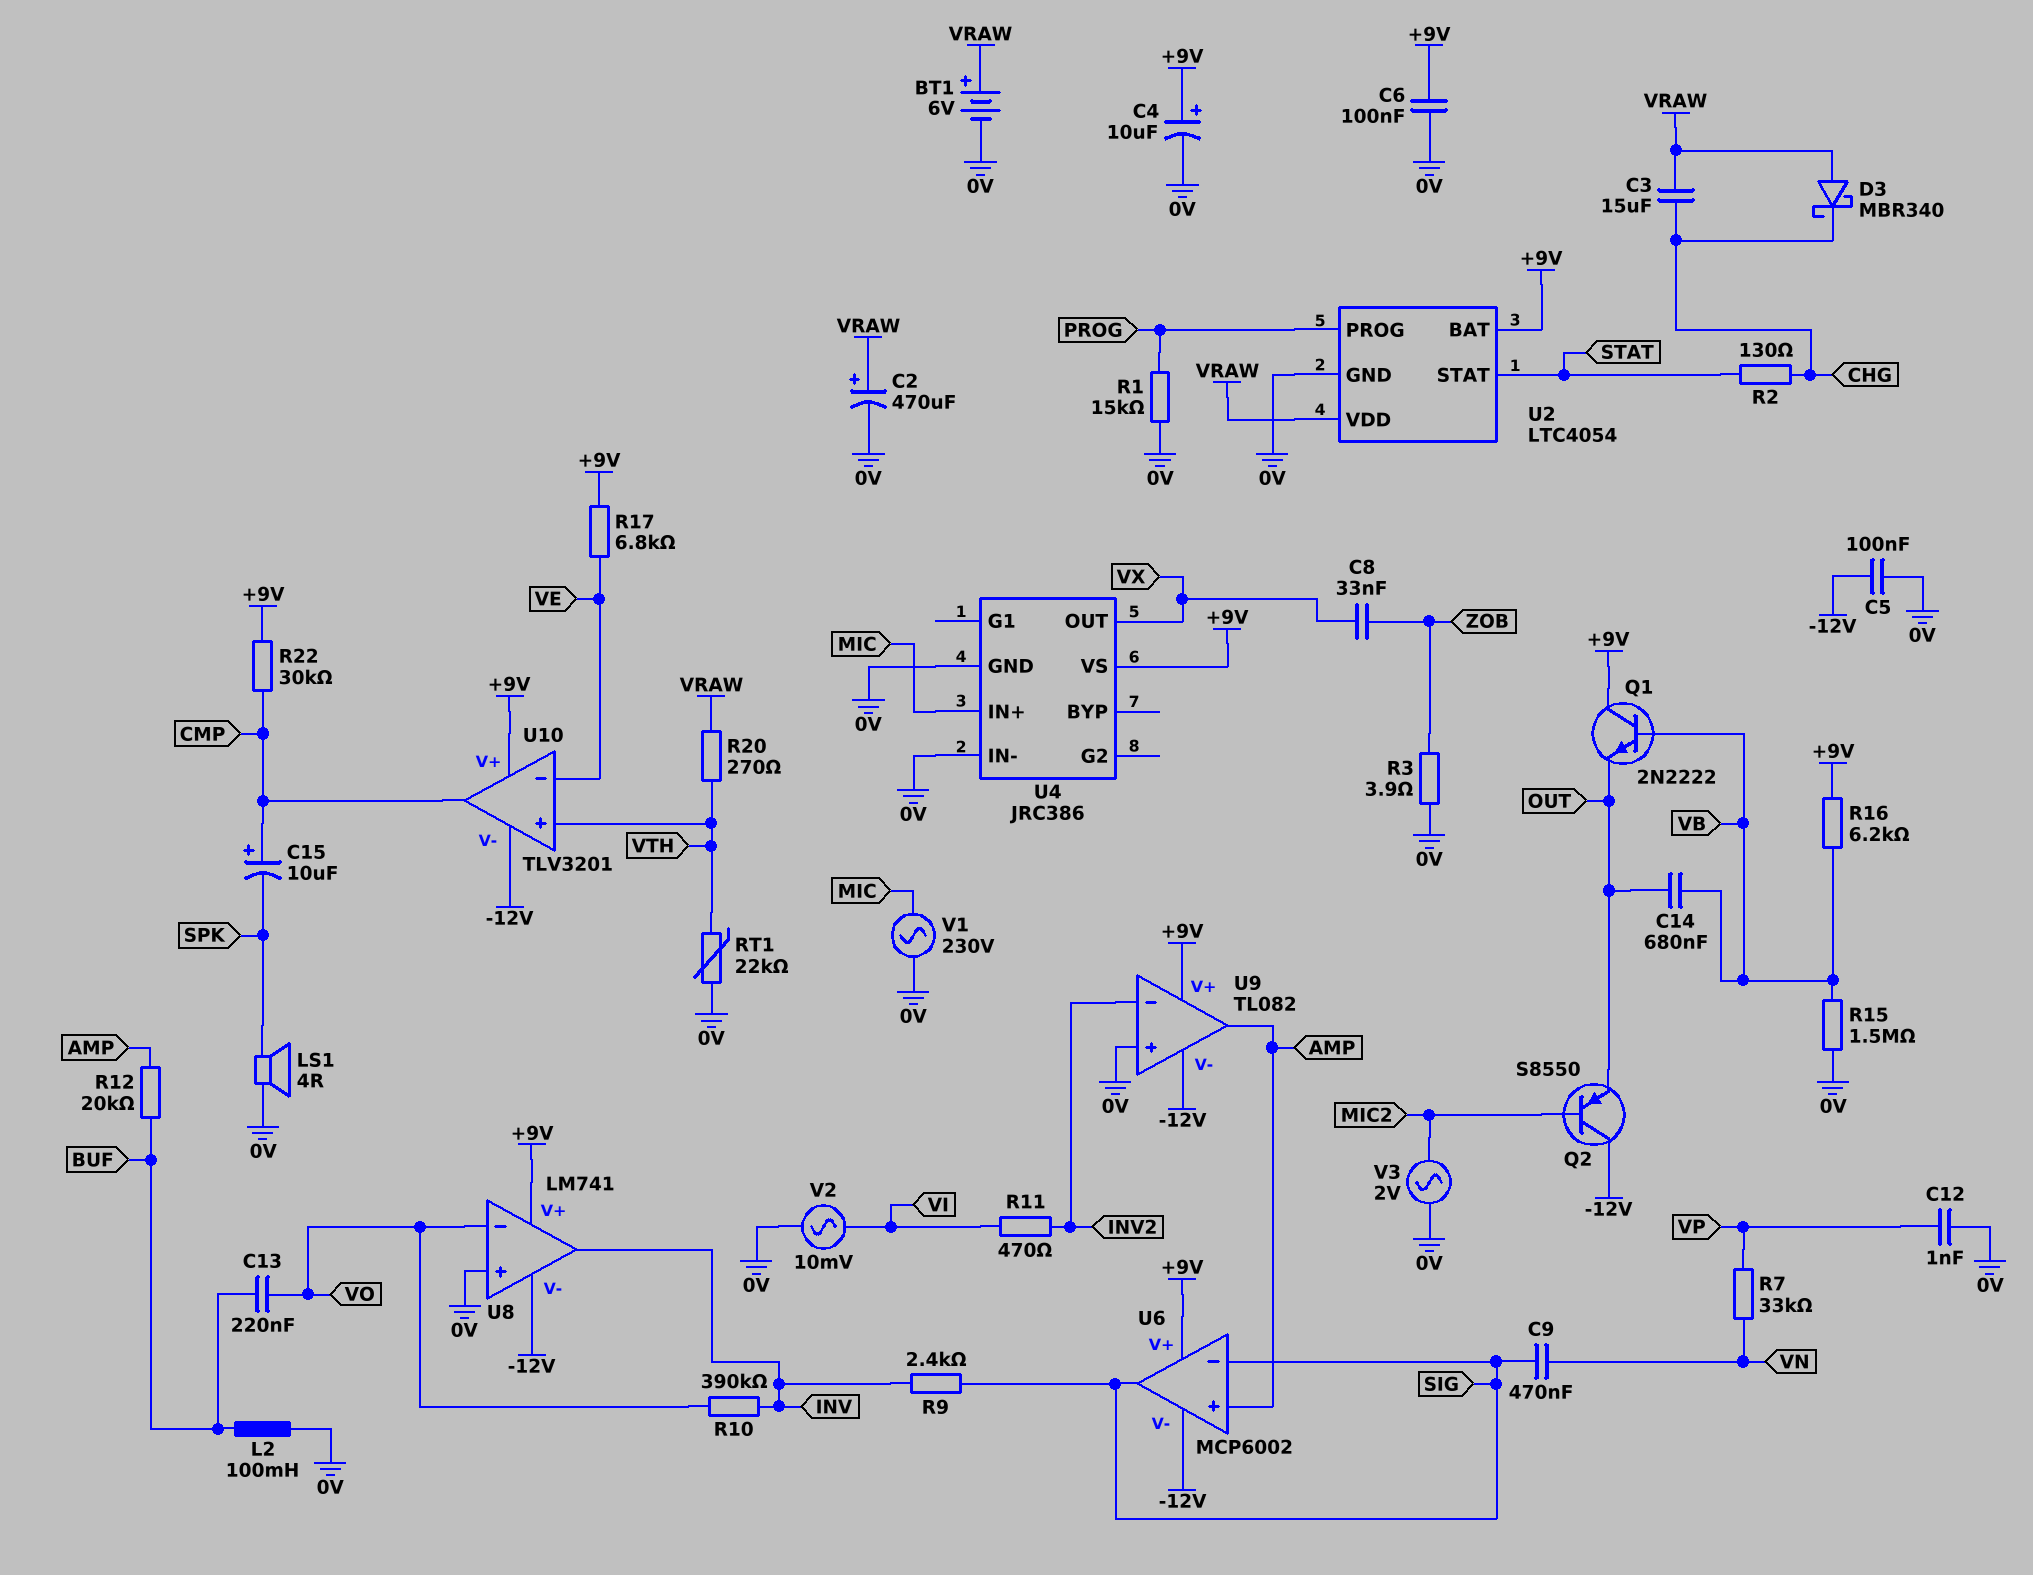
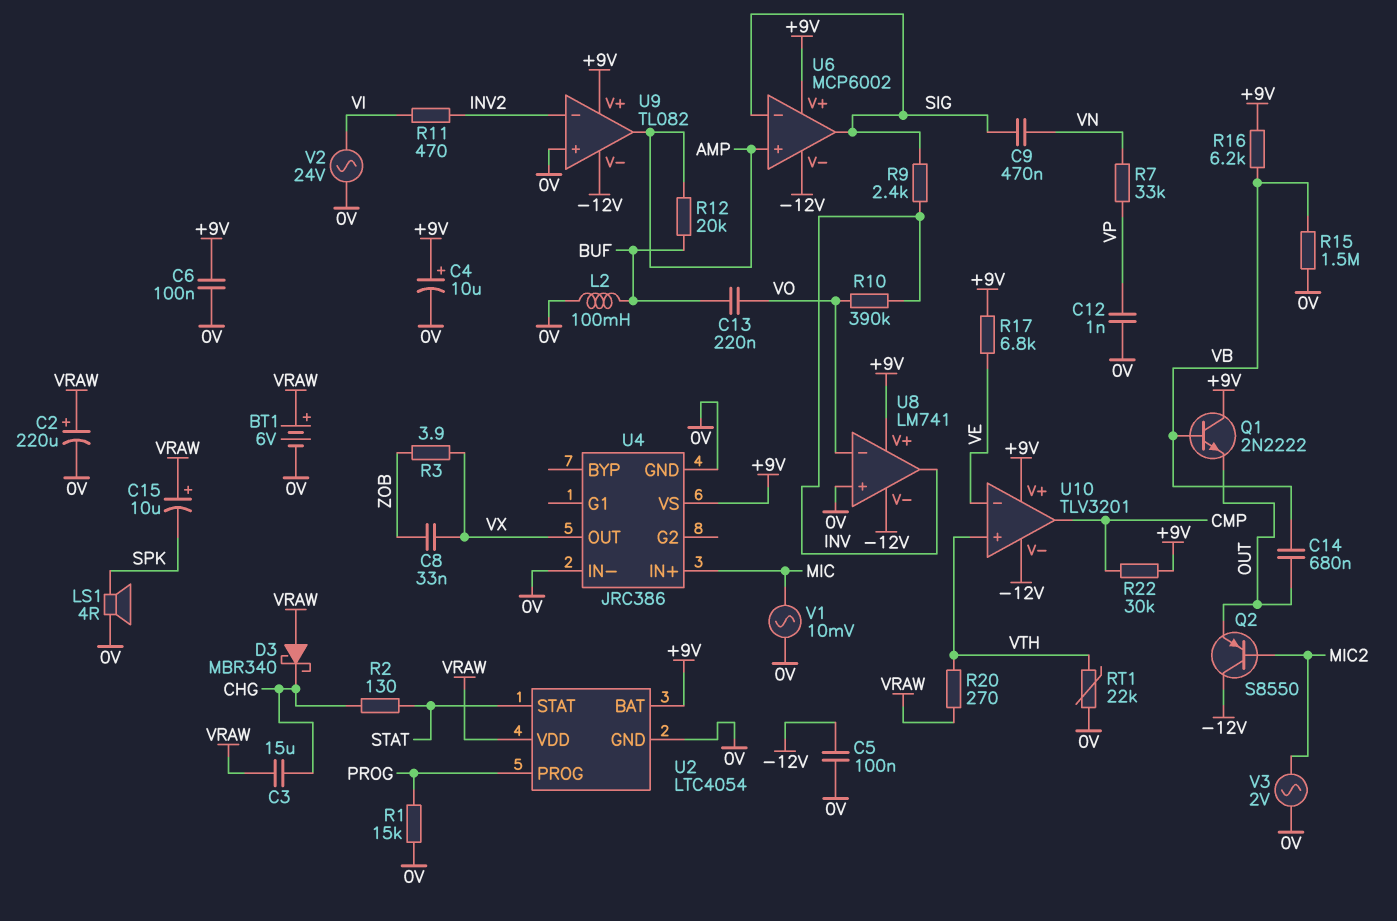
C2: 470uF (plus VRAW, minus 0V) -> 220uF (plus VRAW, minus 0V)
C15: 10uF (plus CMP, minus SPK) -> 10uF (plus VRAW, minus SPK)
R3: 3.9 (0V, ZOB) -> 3.9 (VX, ZOB)
V1: AC 230V (0V, MIC) -> AC 10mV (0V, MIC)
V2: AC 10mV (0V, VI) -> AC 24V (0V, VI)

